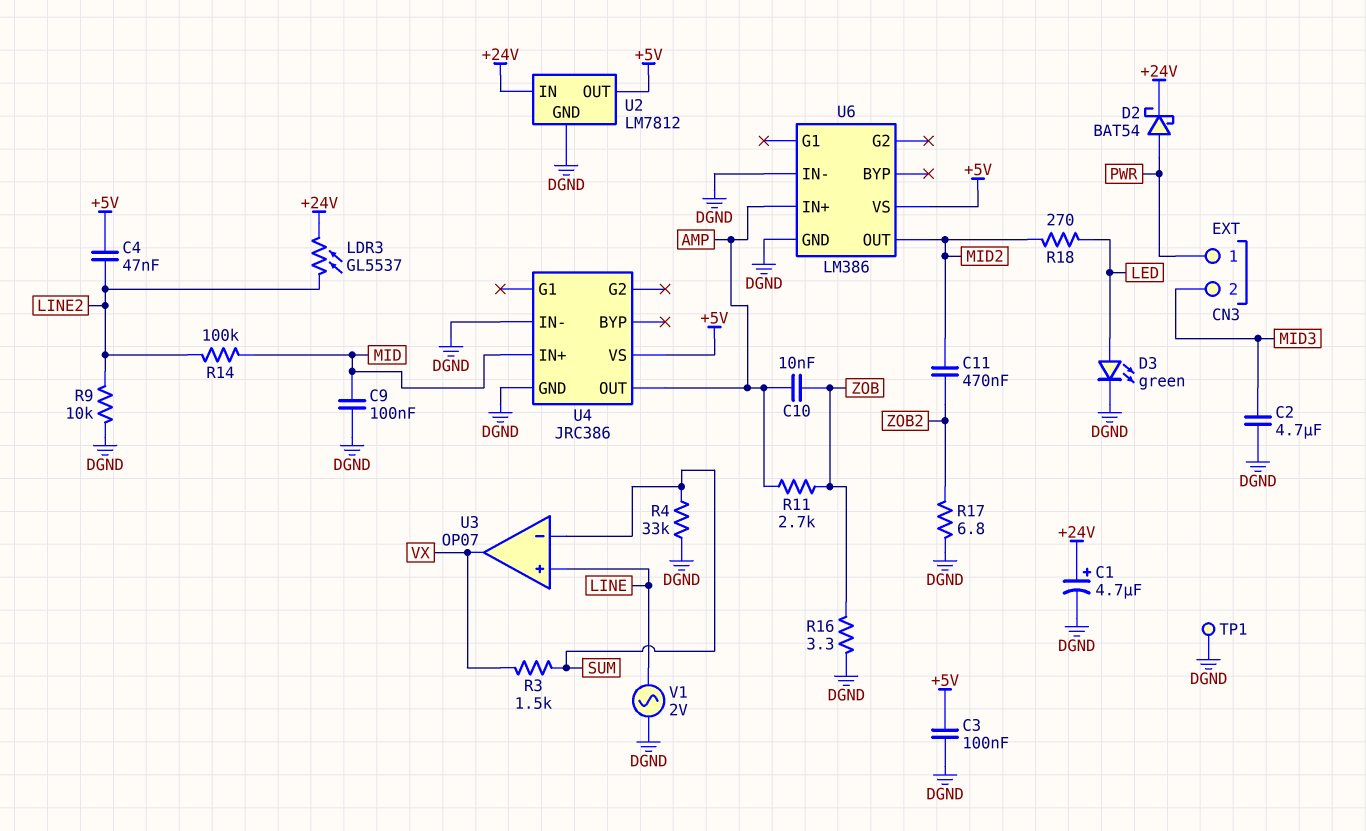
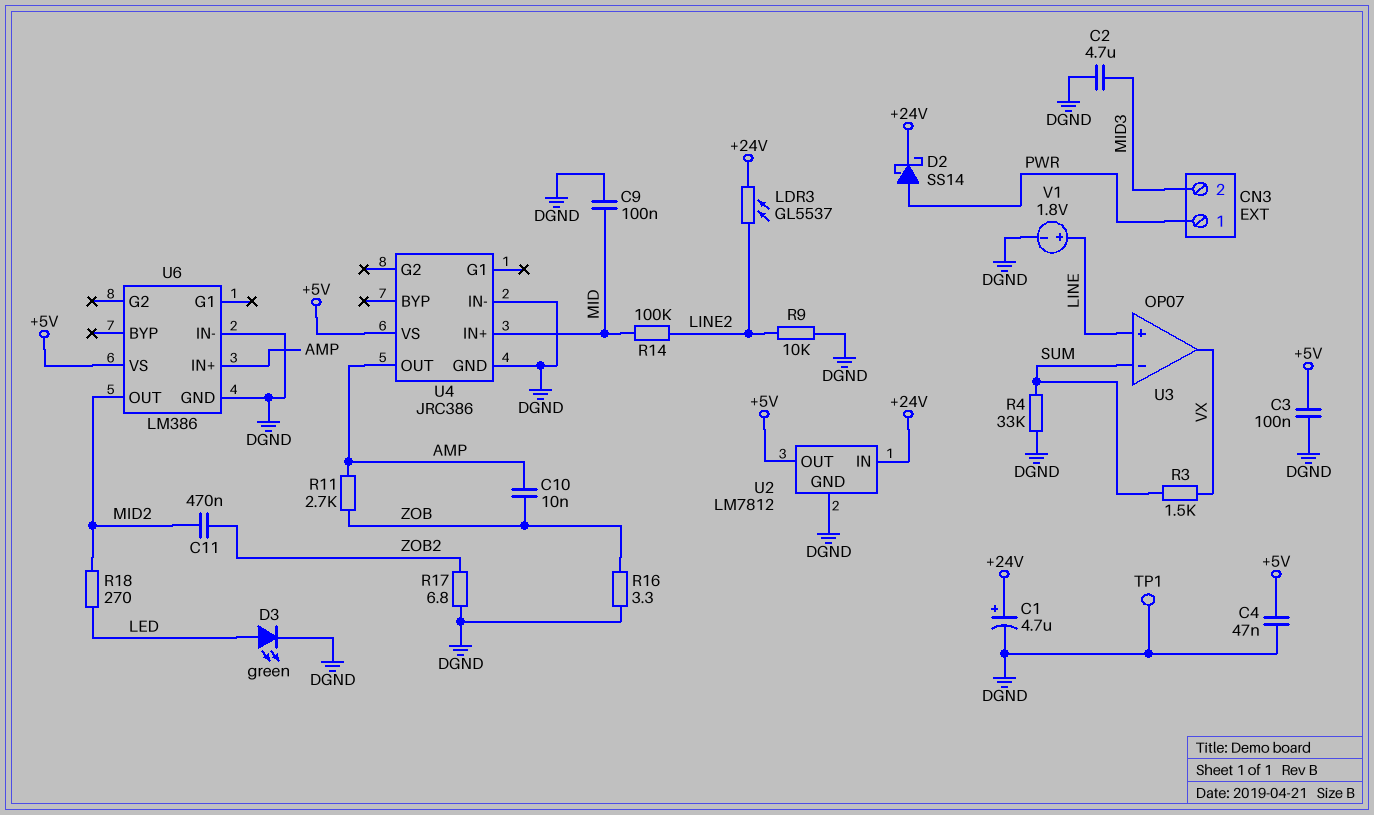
C4: 47nF (+5V, LINE2) -> 47nF (+5V, DGND)
D2: schottky BAT54 (A PWR, K +24V) -> schottky SS14 (A PWR, K +24V)
V1: AC 2V (DGND, LINE) -> 1.8V (plus LINE, minus DGND)

